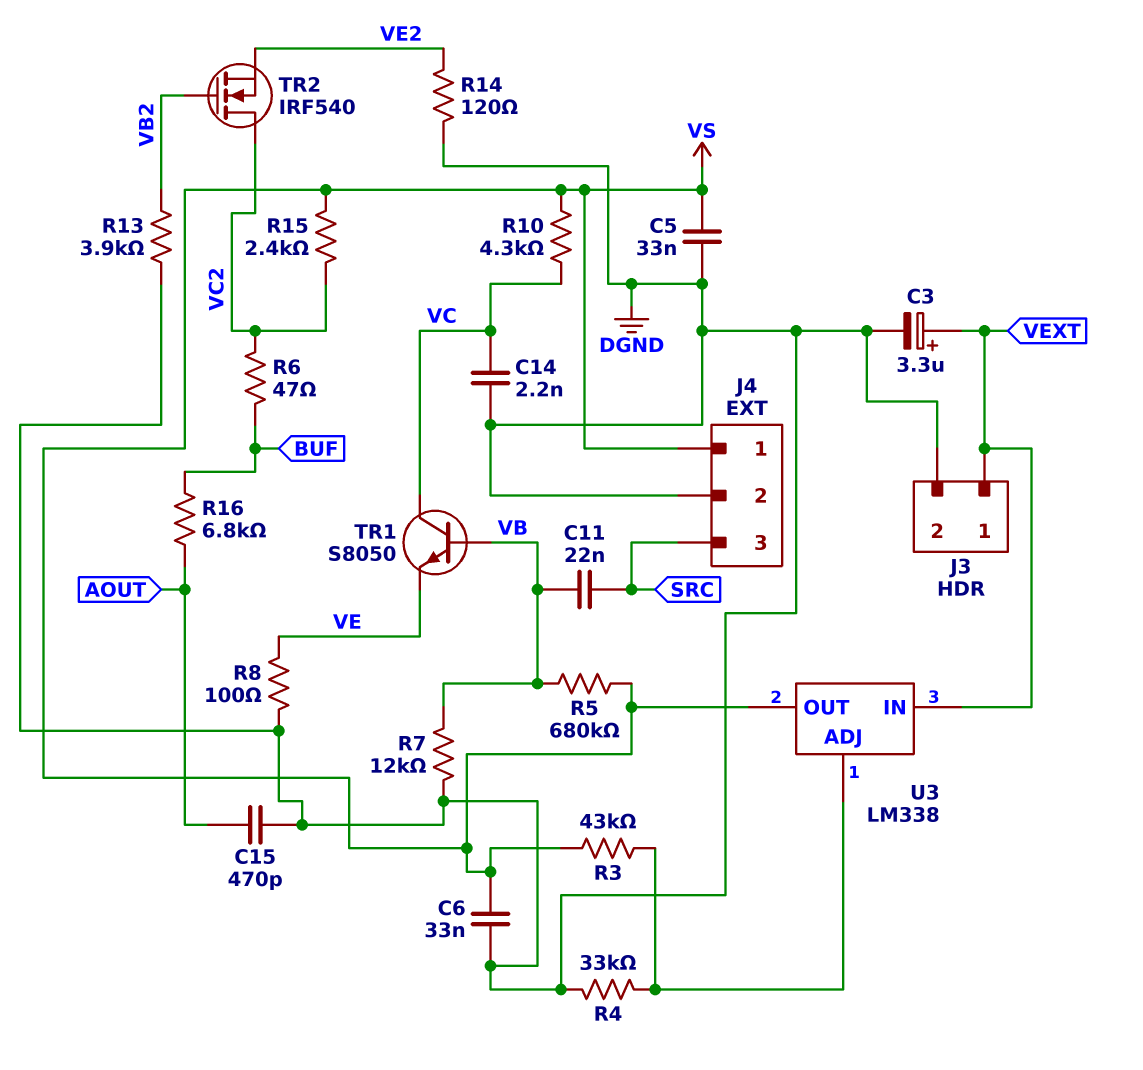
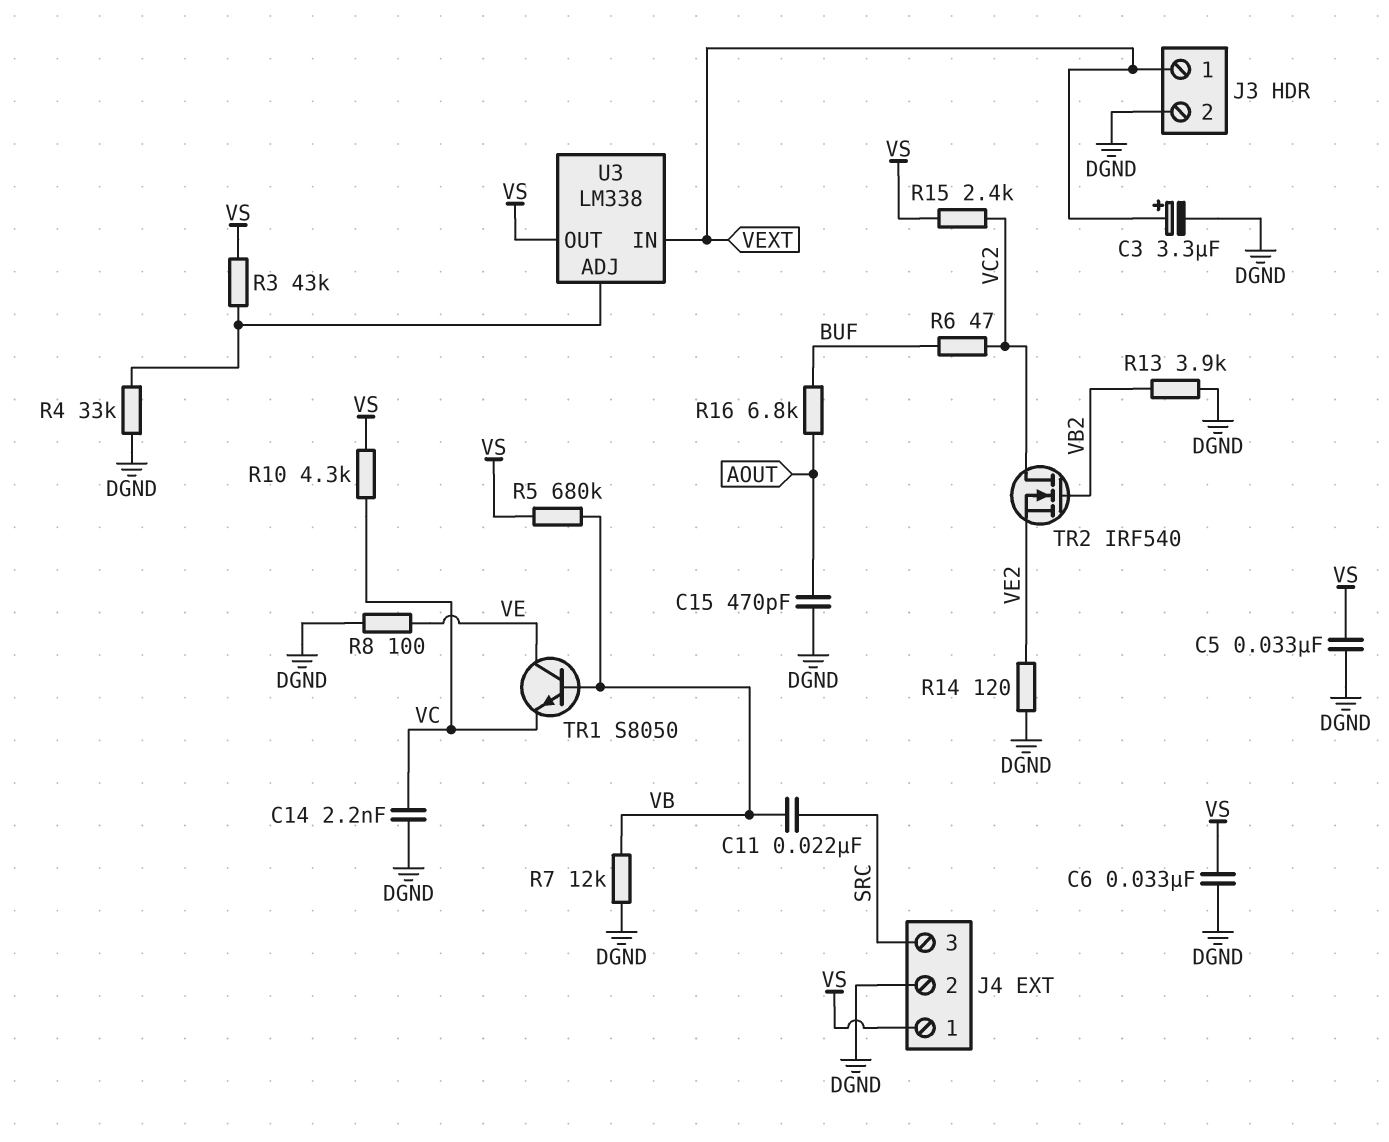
TR1: NPN S8050 (B VB, C VC, E VE) -> NPN S8050 (B VB, C VE, E VC)

